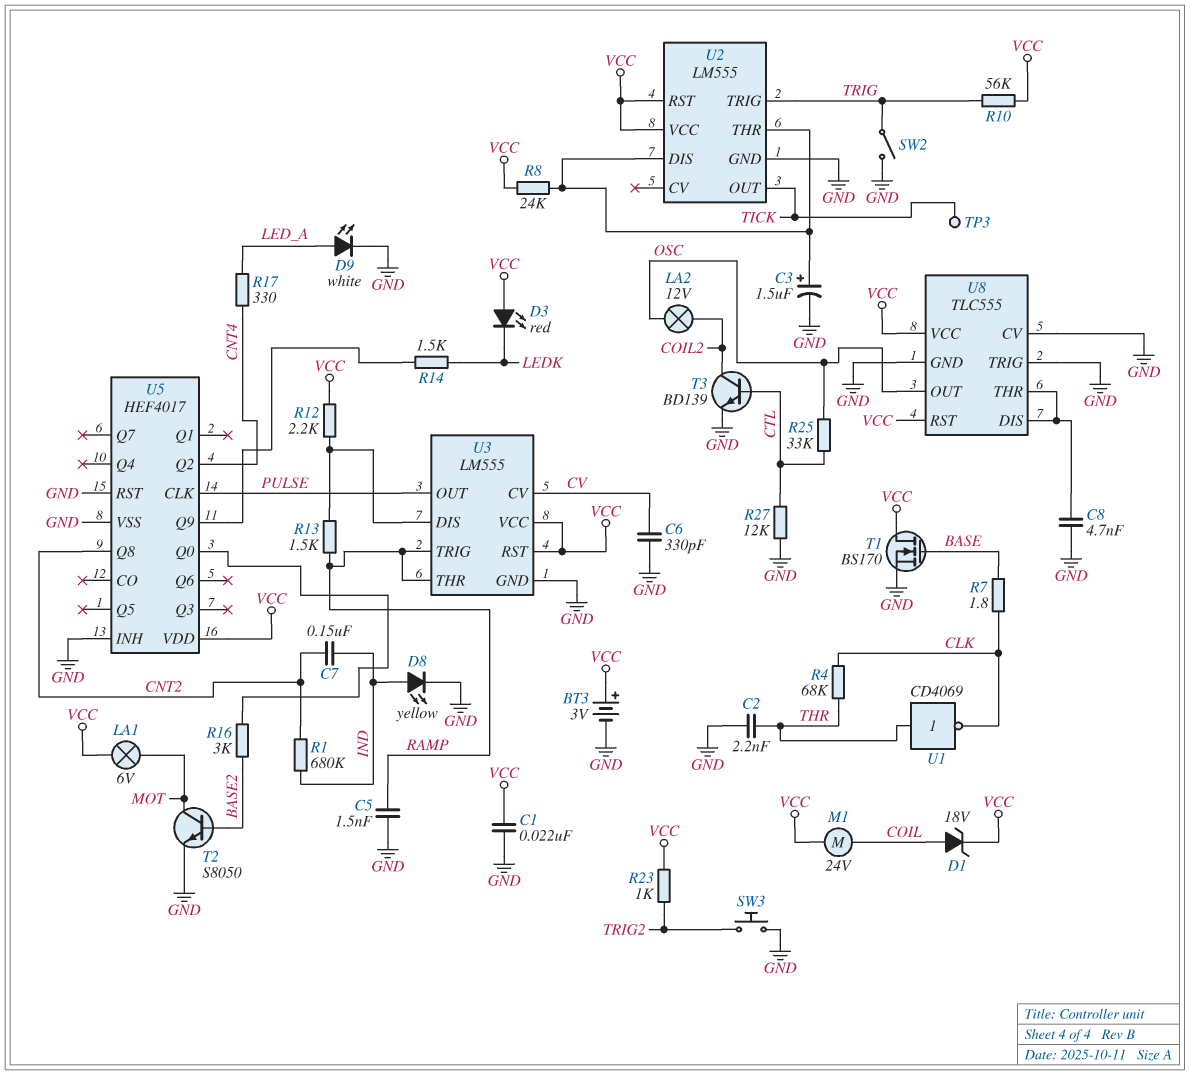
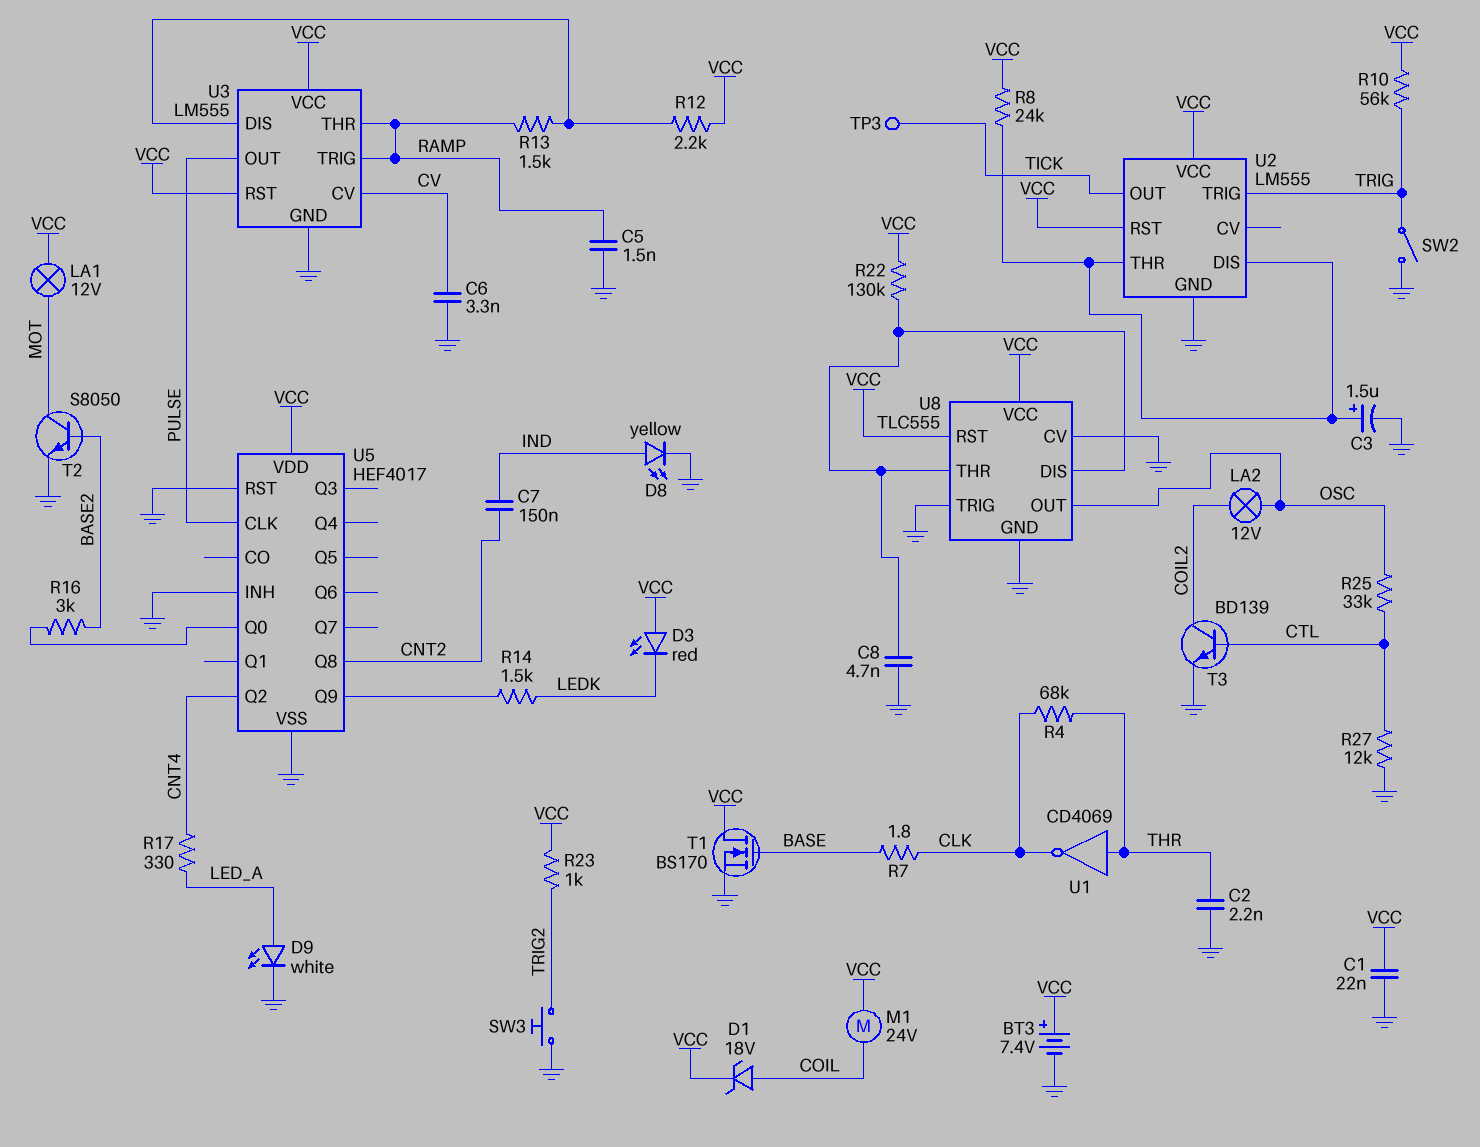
BT3: 3V (plus VCC, minus GND) -> 7.4V (plus VCC, minus GND)
C6: 330pF (CV, GND) -> 3.3nF (CV, GND)
LA1: lamp 6V (MOT, VCC) -> lamp 12V (MOT, VCC)
R1: 680k (CNT2, IND) -> none
R22: none -> 130k (U8/DIS, VCC)

